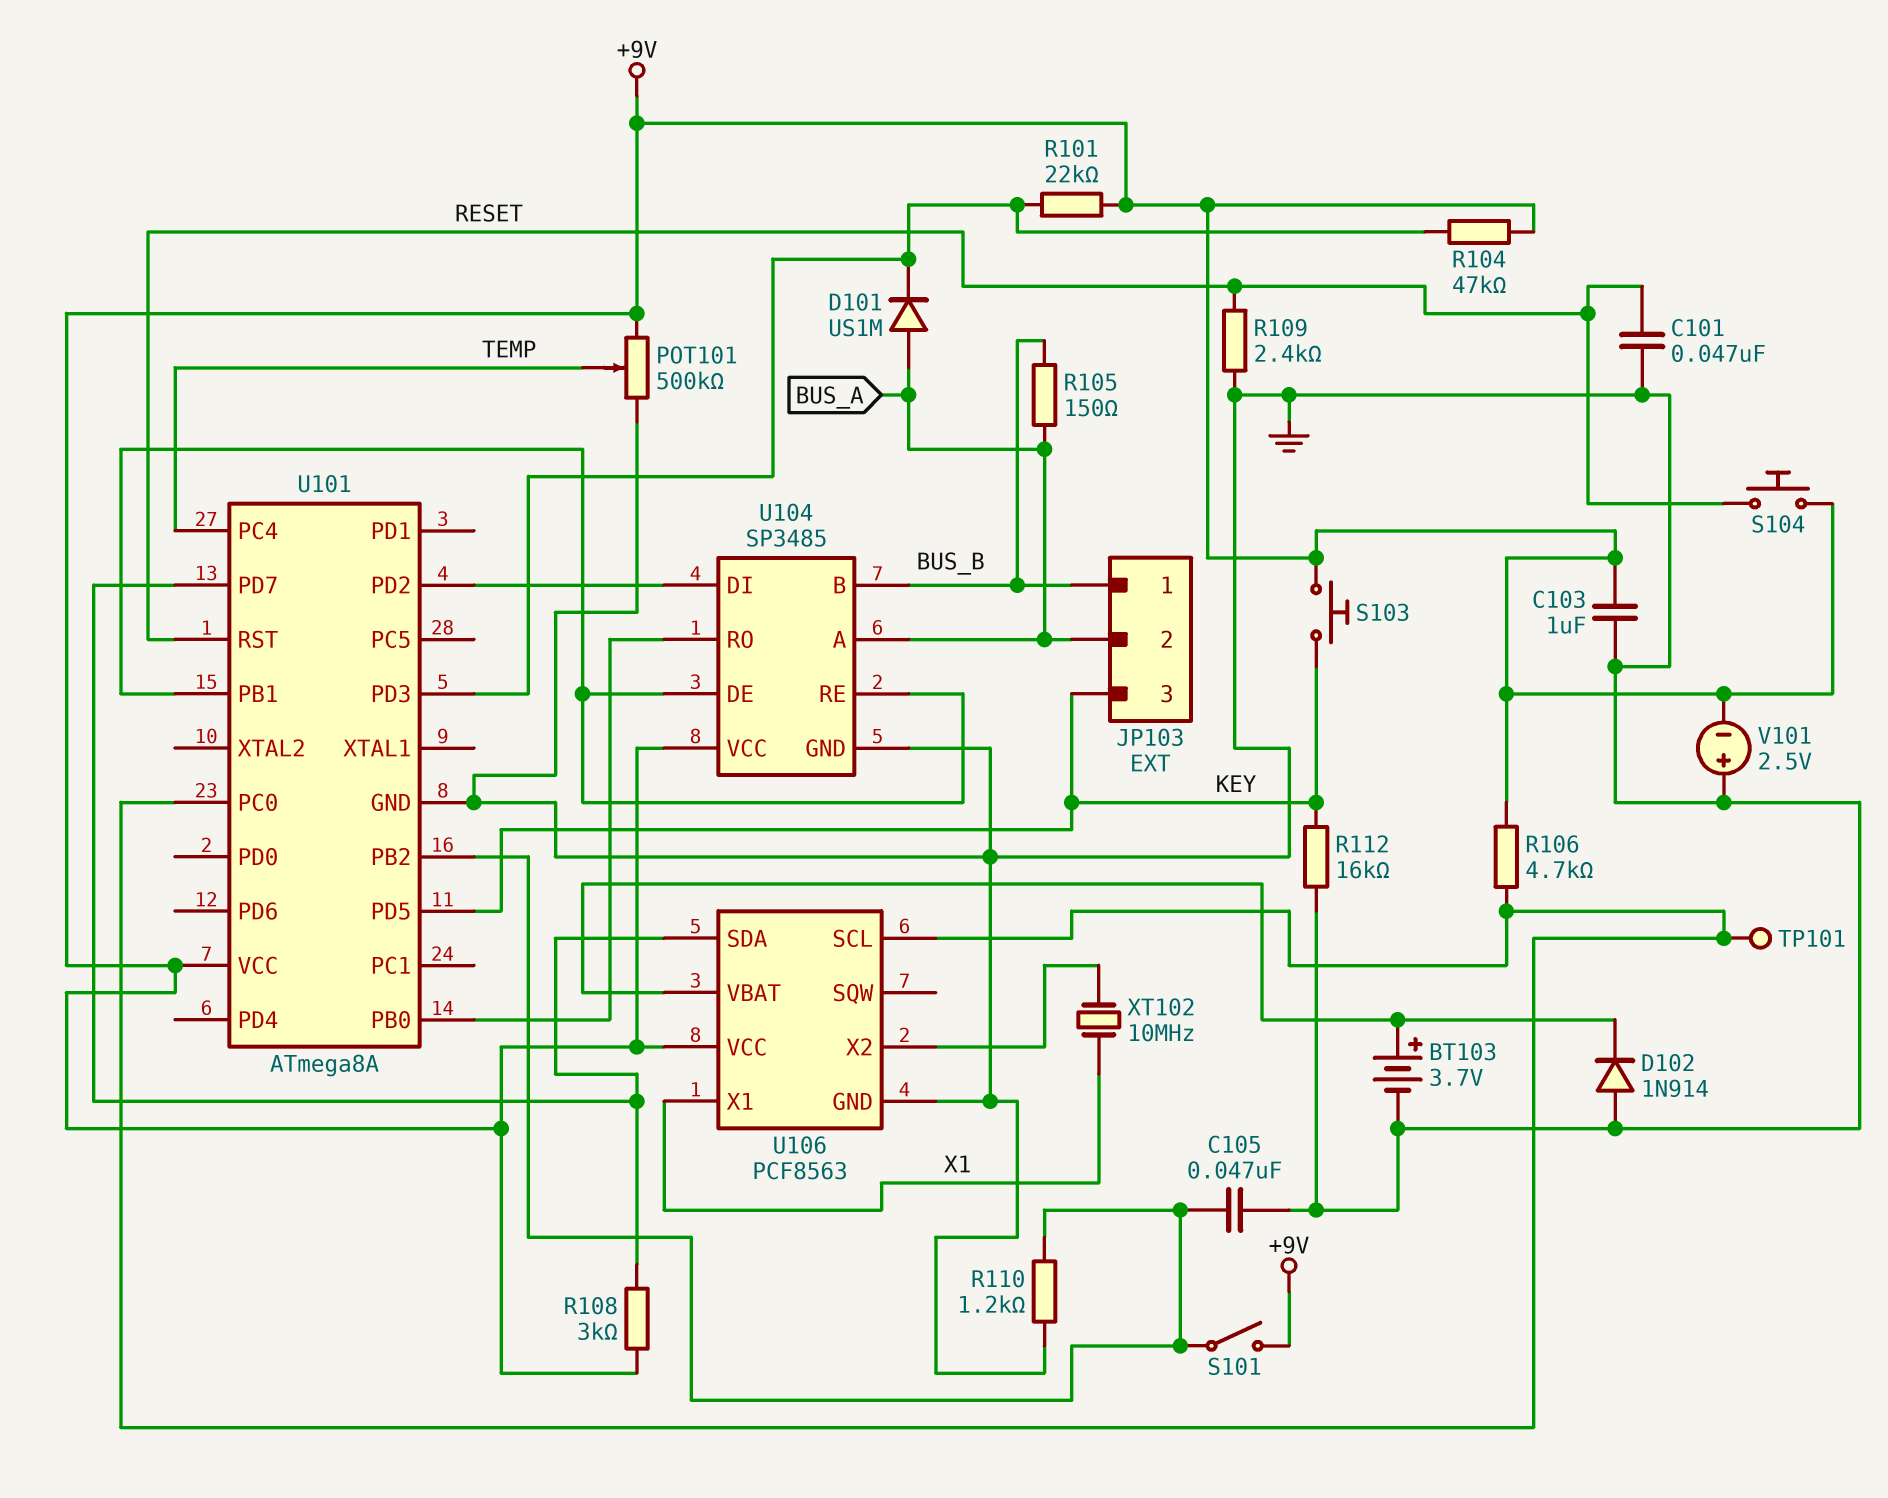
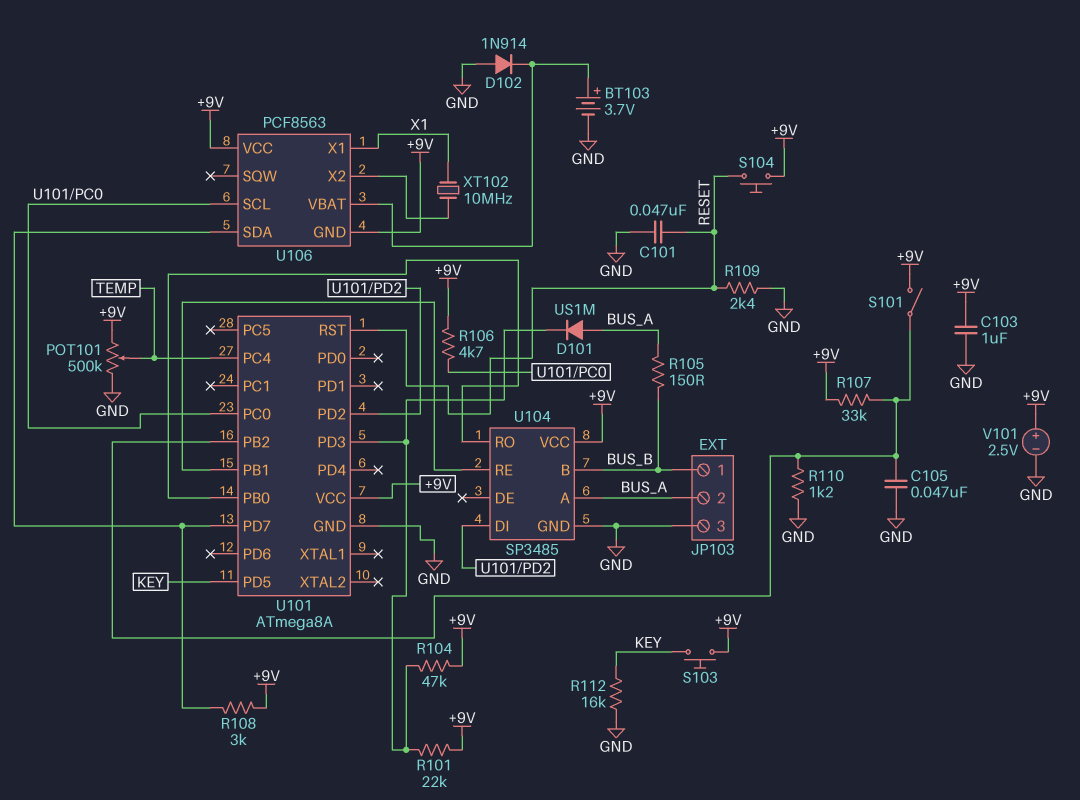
JP103 pin 3: KEY -> GND
R107: none -> 33k (+9V, U101/PB2)
TP101: test point (U101/PC0) -> none
U104 pin DE: U101/PB1 -> none
U106 pin GND: GND -> +9V
V101: 2.5V (plus GND, minus +9V) -> 2.5V (plus +9V, minus GND)

